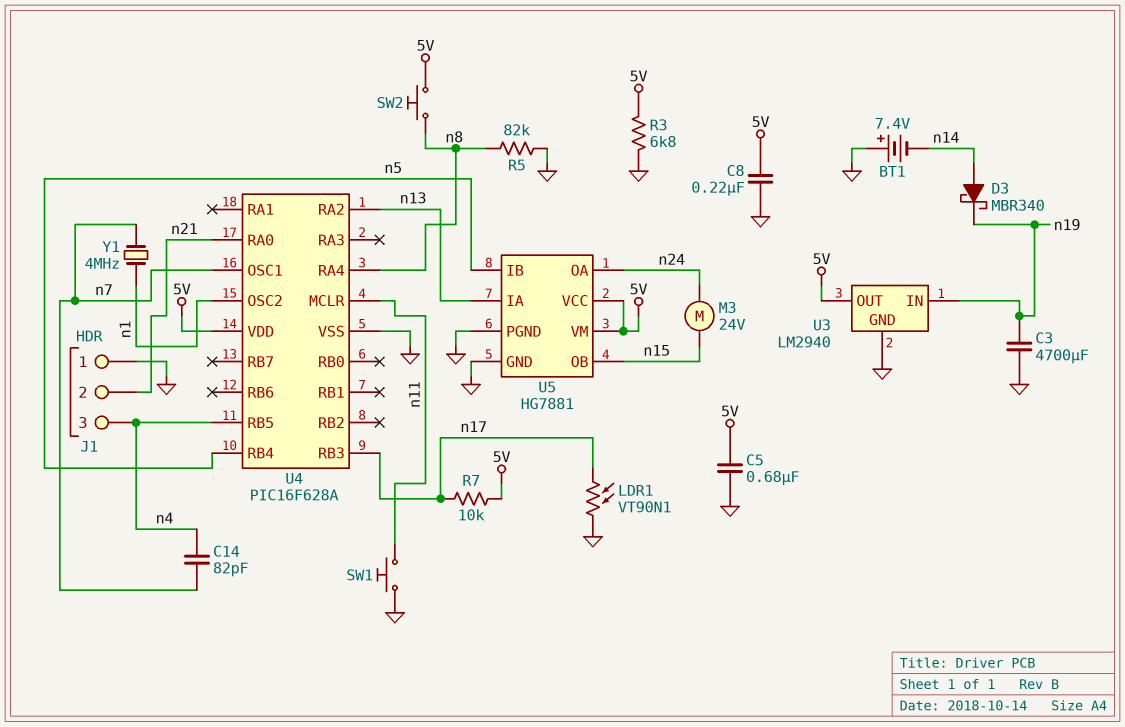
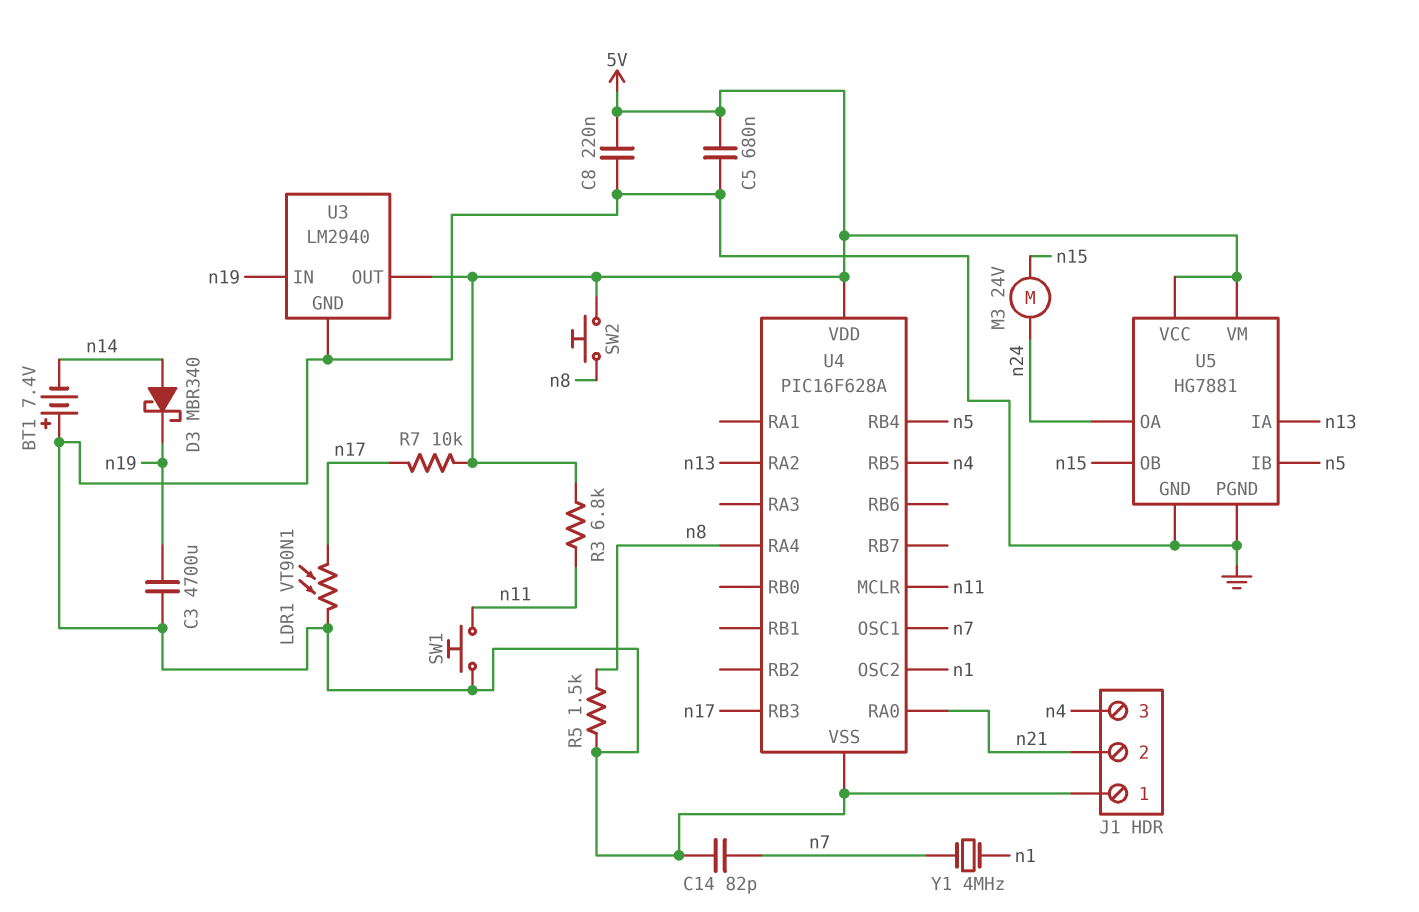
C14: 82pF (n4, n7) -> 82pF (GND, n7)
R3: 6.8k (5V, GND) -> 6.8k (5V, n11)
R5: 82k (GND, n8) -> 1.5k (GND, n8)

